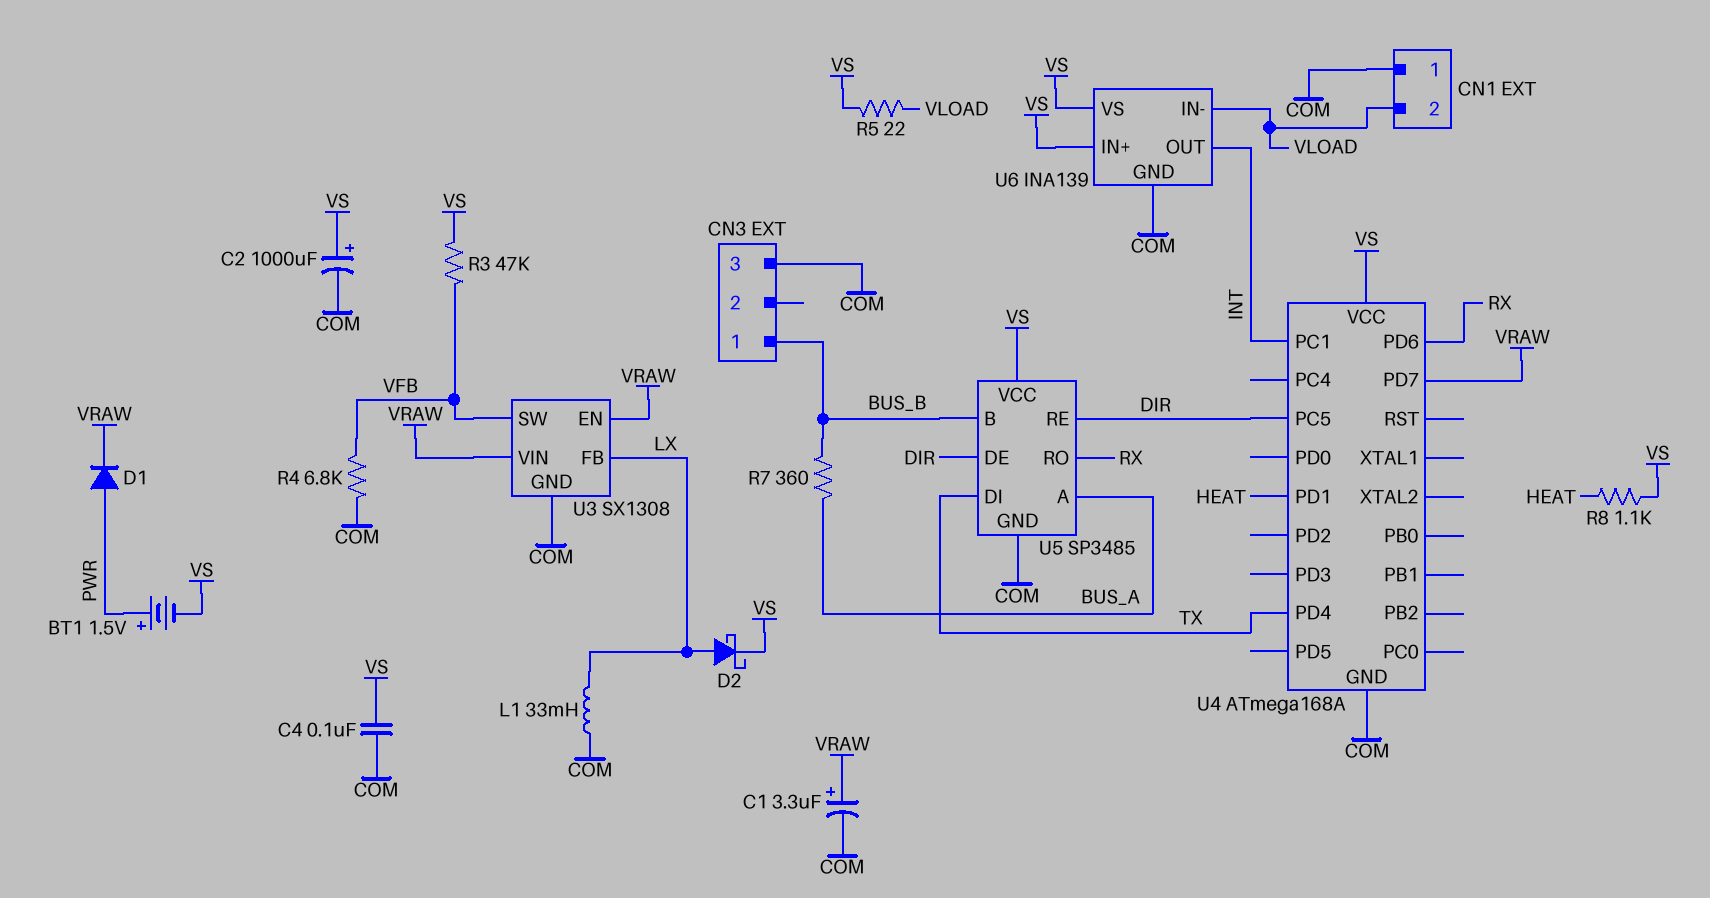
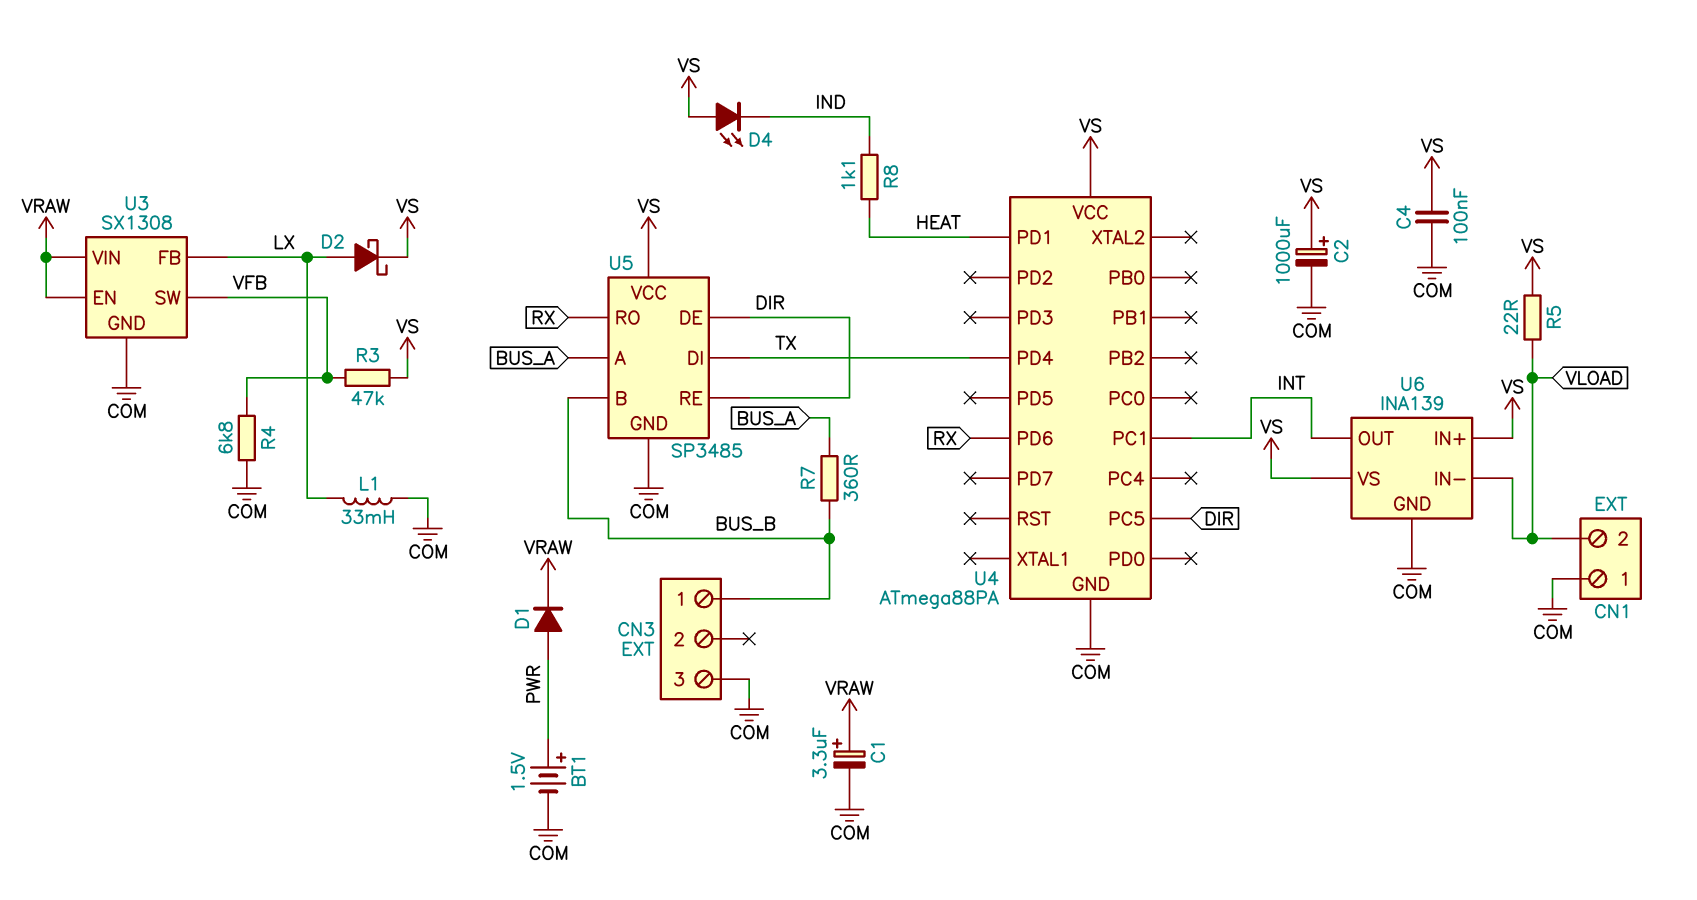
BT1: 1.5V (plus PWR, minus VS) -> 1.5V (plus PWR, minus COM)
D4: none -> LED (A VS, K IND)
R8: 1.1k (HEAT, VS) -> 1.1k (HEAT, IND)
U4: ATmega168A -> ATmega88PA
U4 pin PD7: VRAW -> none

